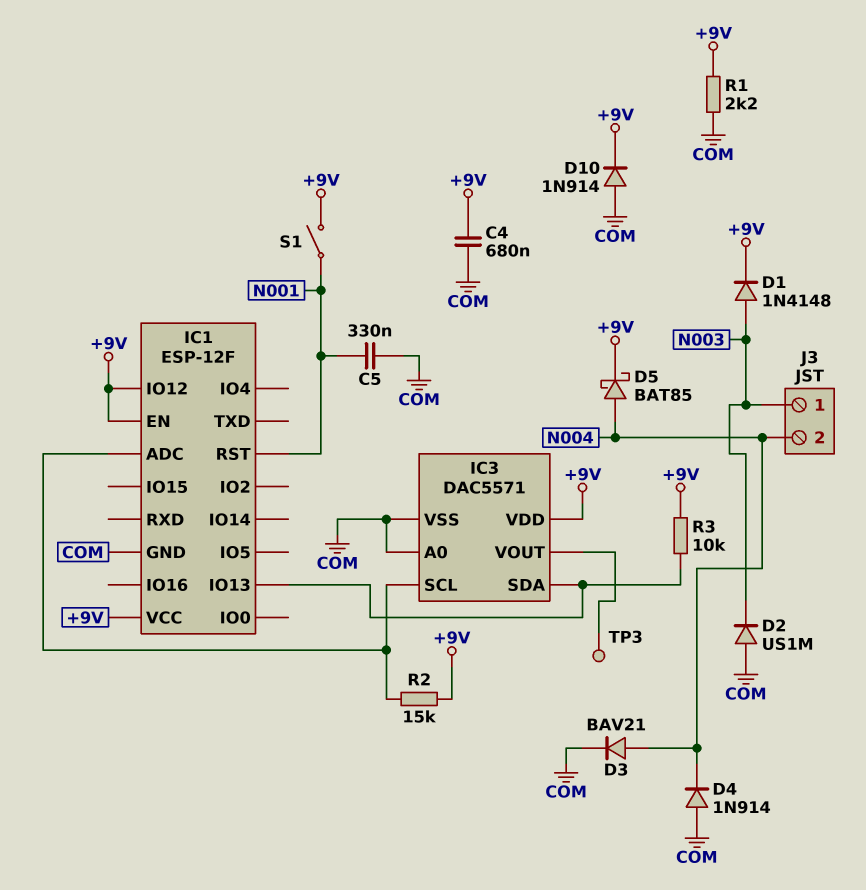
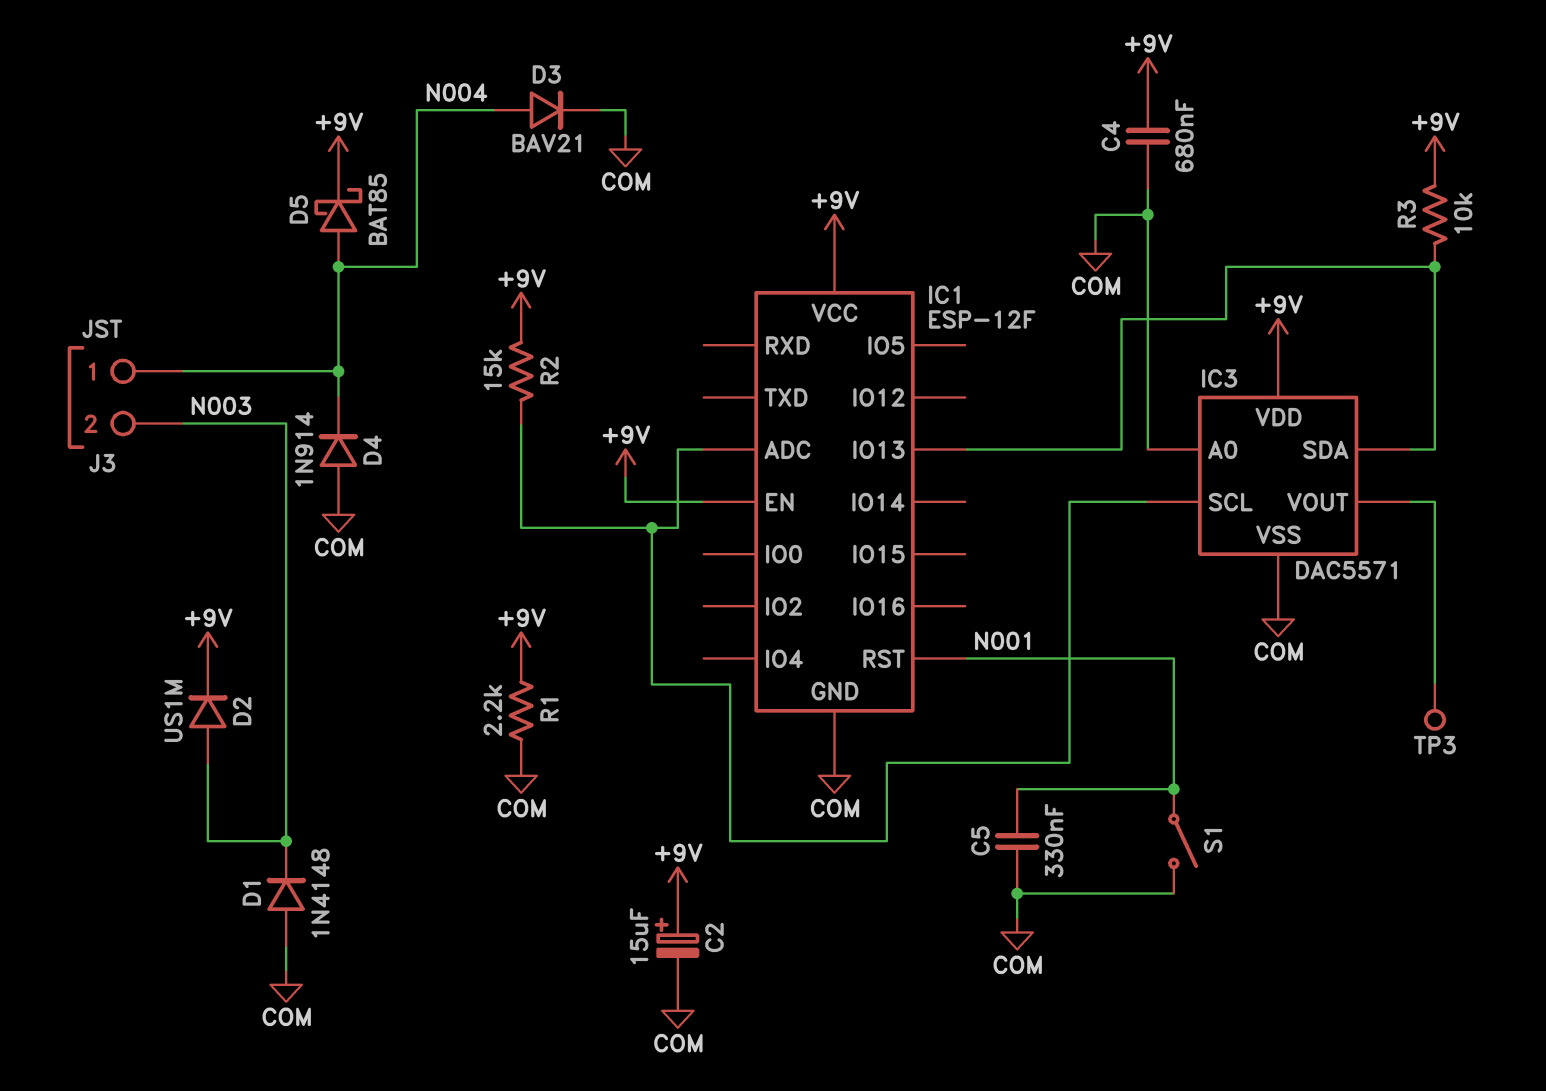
C2: none -> 15uF (plus +9V, minus COM)
D1: diode 1N4148 (A N003, K +9V) -> diode 1N4148 (A COM, K N003)
D2: diode US1M (A COM, K N003) -> diode US1M (A N003, K +9V)
D10: diode 1N914 (A COM, K +9V) -> none
IC1 pin IO12: +9V -> none
J3 pin 1: N003 -> N004
J3 pin 2: N004 -> N003
S1: switch (+9V, N001) -> switch (COM, N001)

